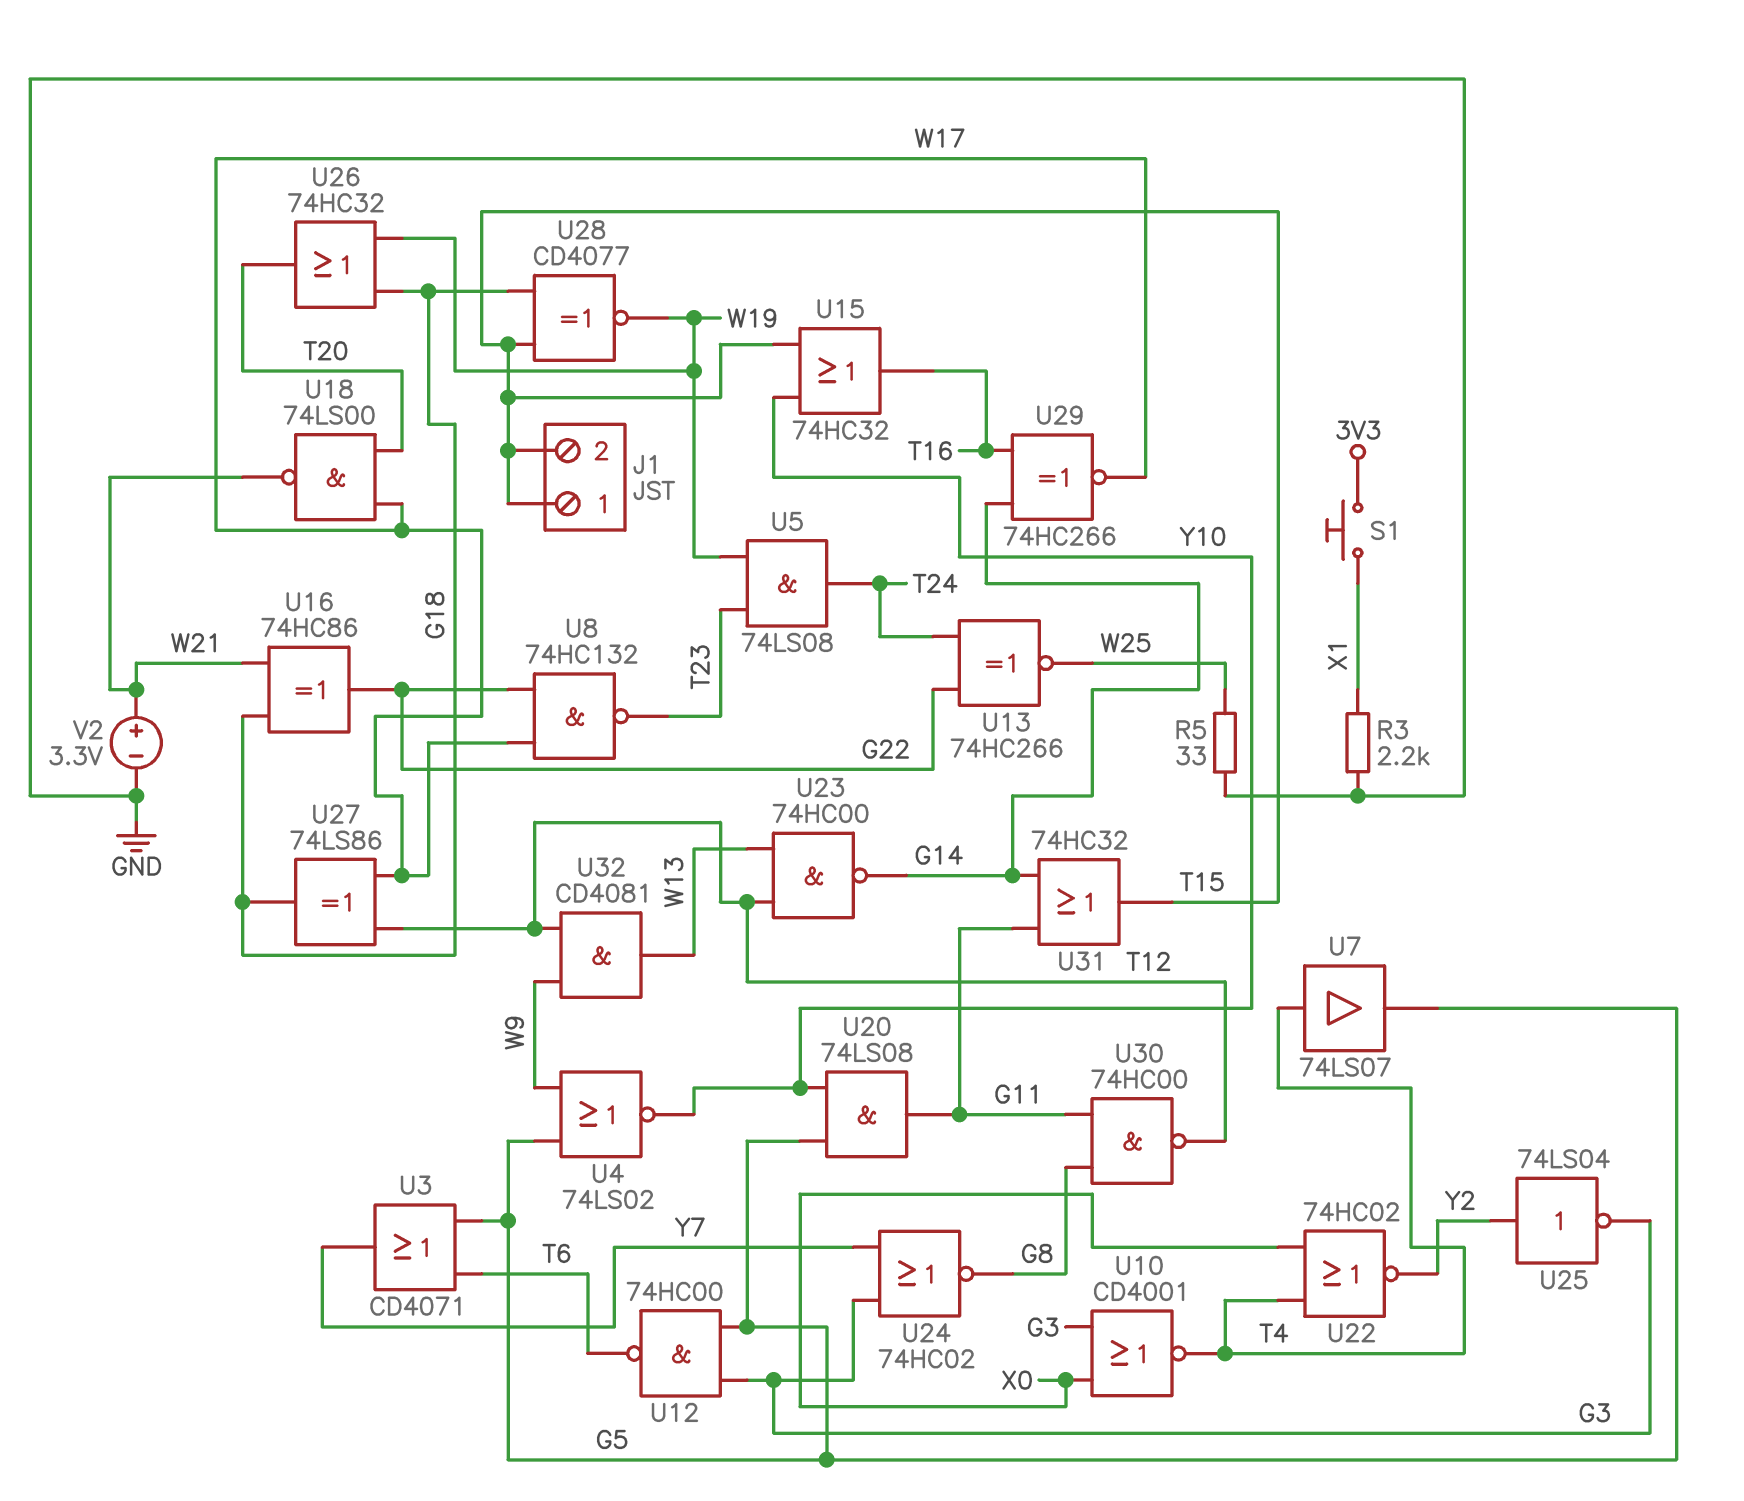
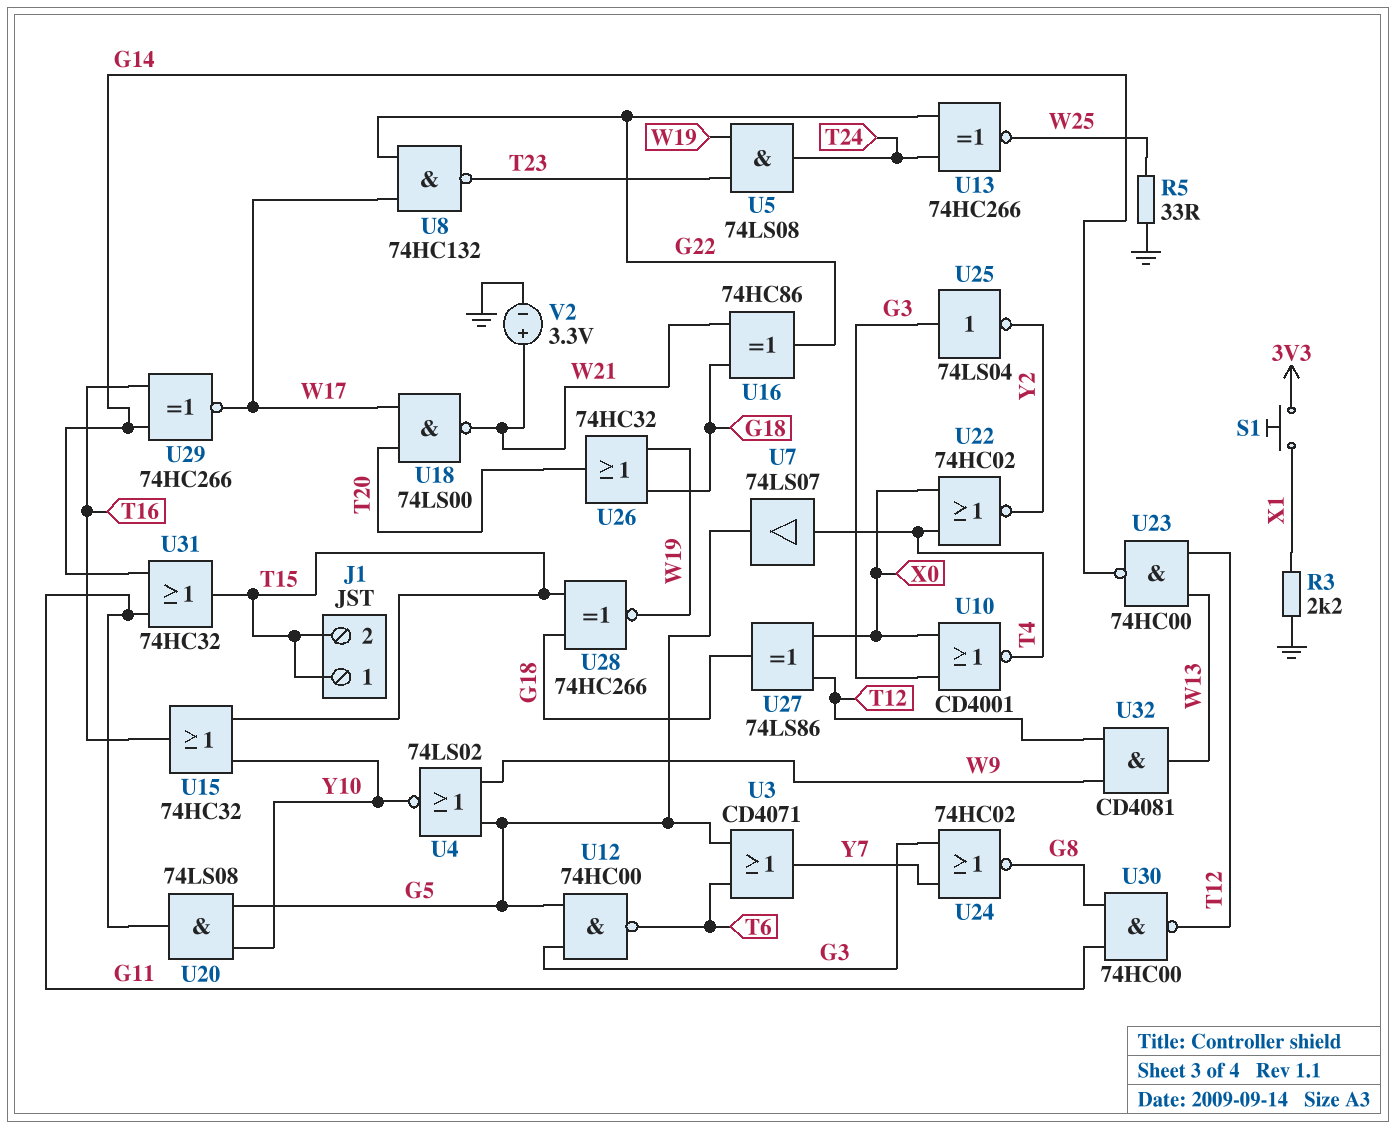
U25: NOT 74LS04 (in Y2, out G3) -> NOT 74LS04 (in G3, out Y2)
U27: XOR 74LS86 (in T12, in W17, out G18) -> XOR 74LS86 (in T12, in X0, out G18)
U28: XNOR CD4077 (in G18, in T15, out W19) -> XNOR 74HC266 (in G18, in T15, out W19)

